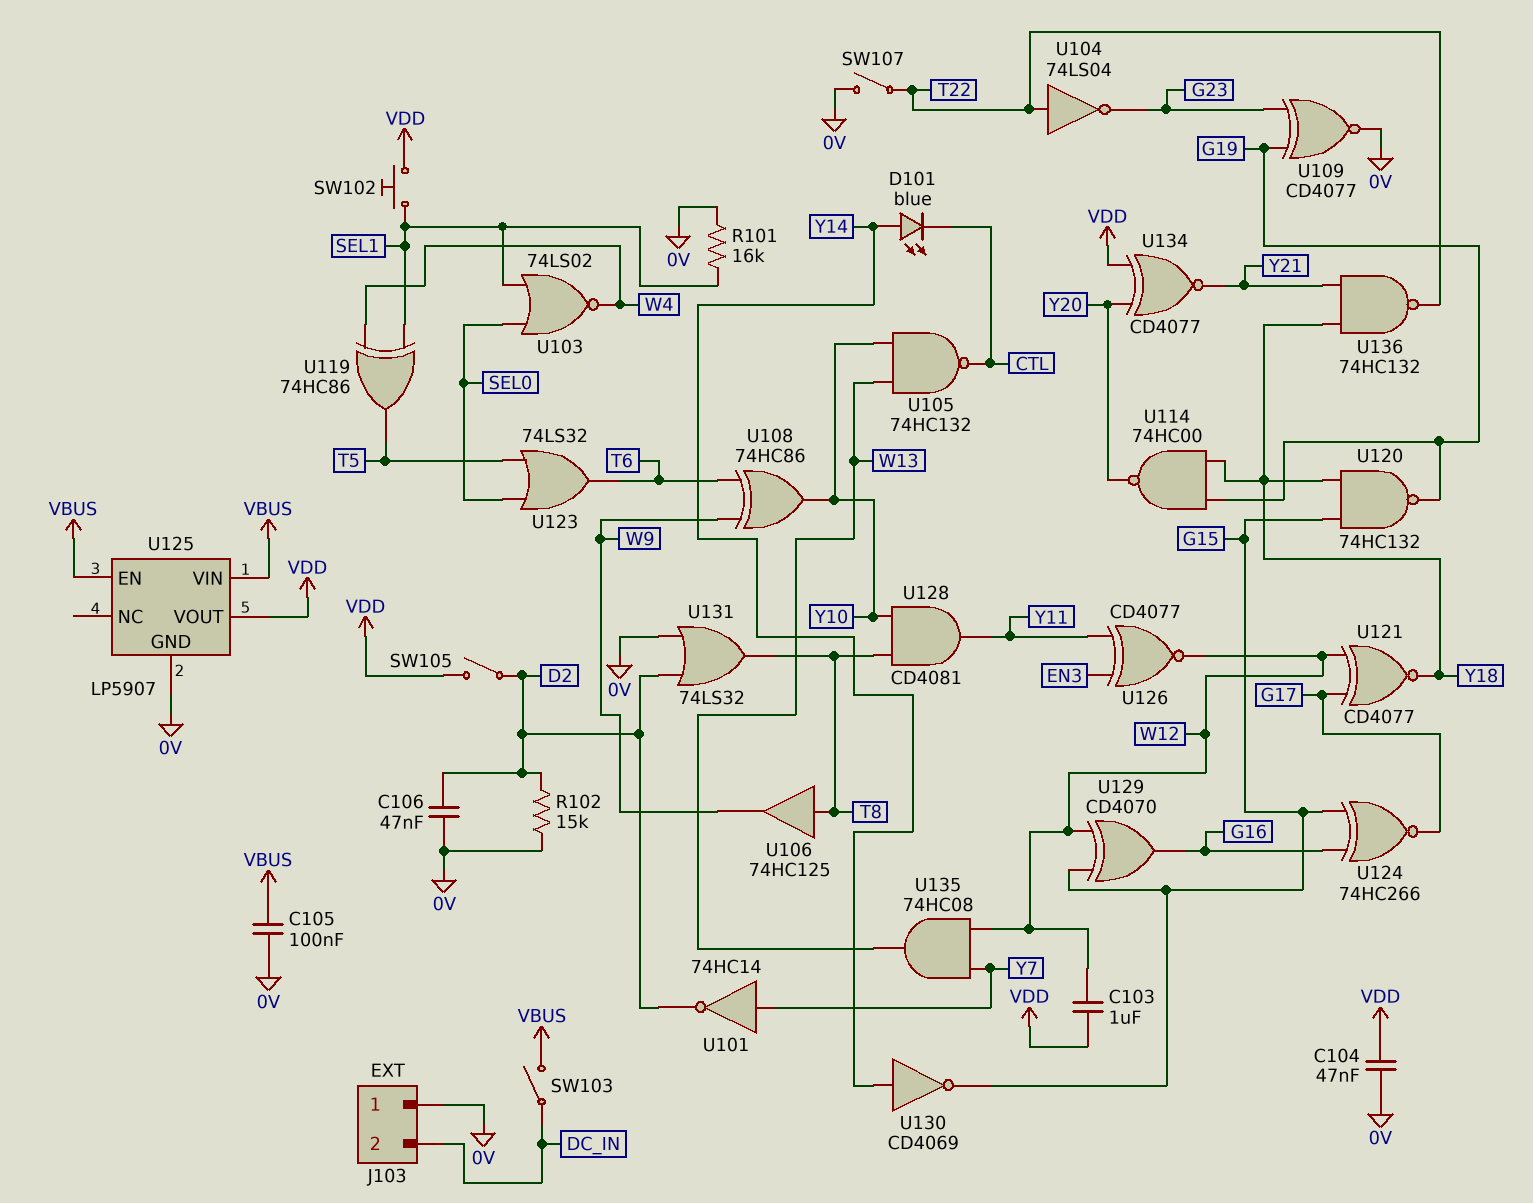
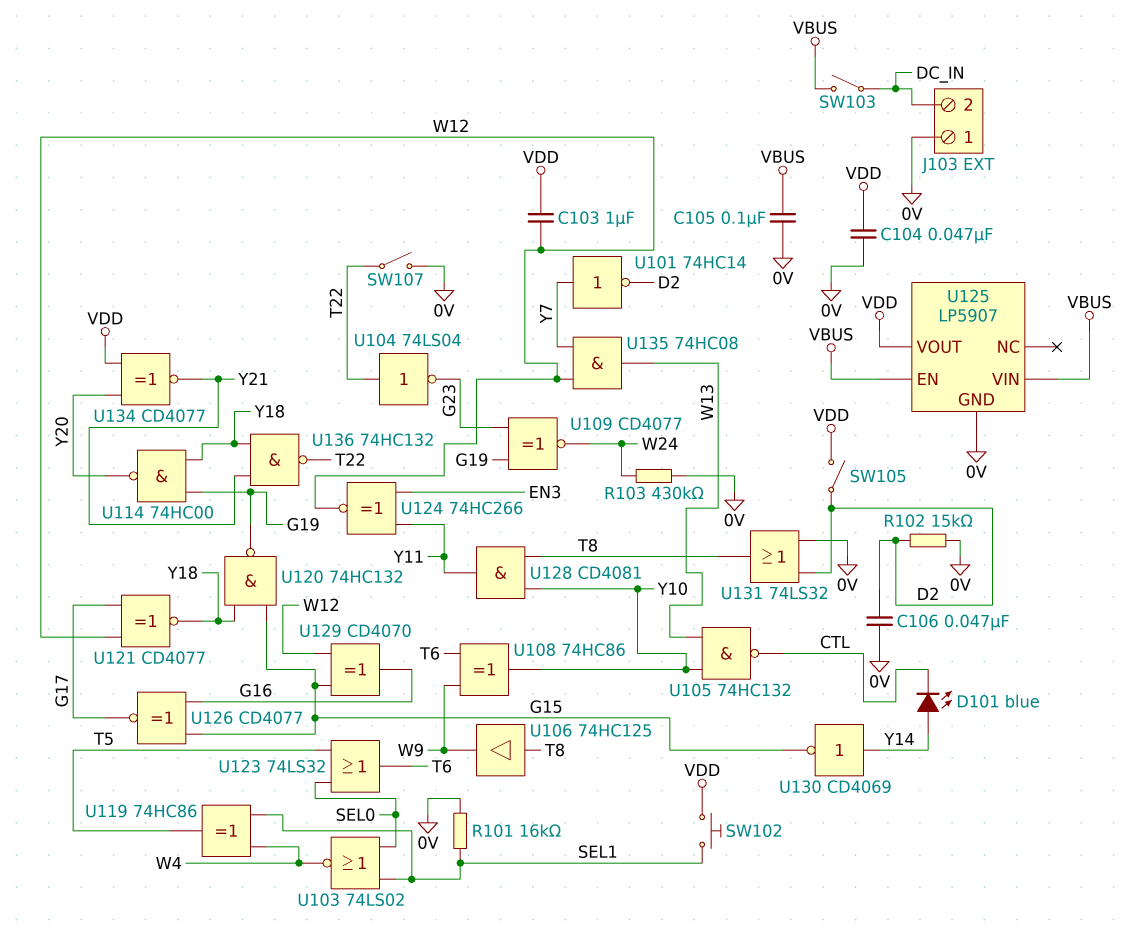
R103: none -> 430k (0V, W24)
U109: XNOR CD4077 (in G19, in G23, out 0V) -> XNOR CD4077 (in G19, in G23, out W24)
U124: XNOR 74HC266 (in G15, in G16, out G17) -> XNOR 74HC266 (in EN3, in Y11, out W12)
U126: XNOR CD4077 (in EN3, in Y11, out W12) -> XNOR CD4077 (in G15, in G16, out G17)

